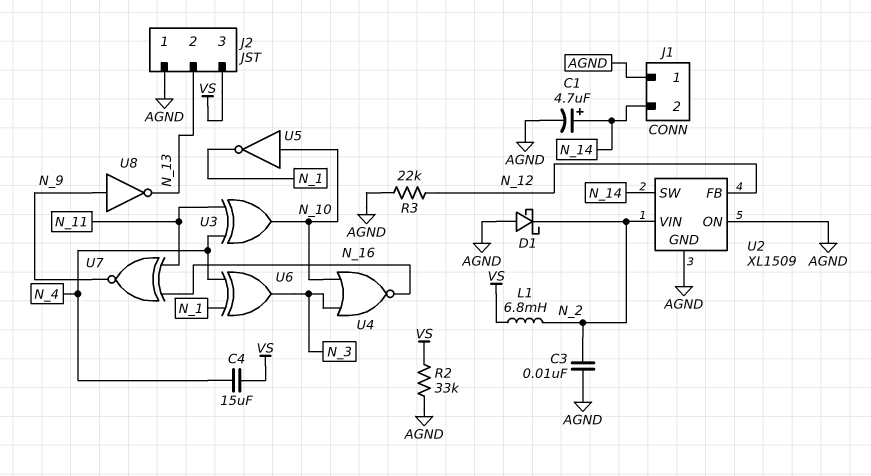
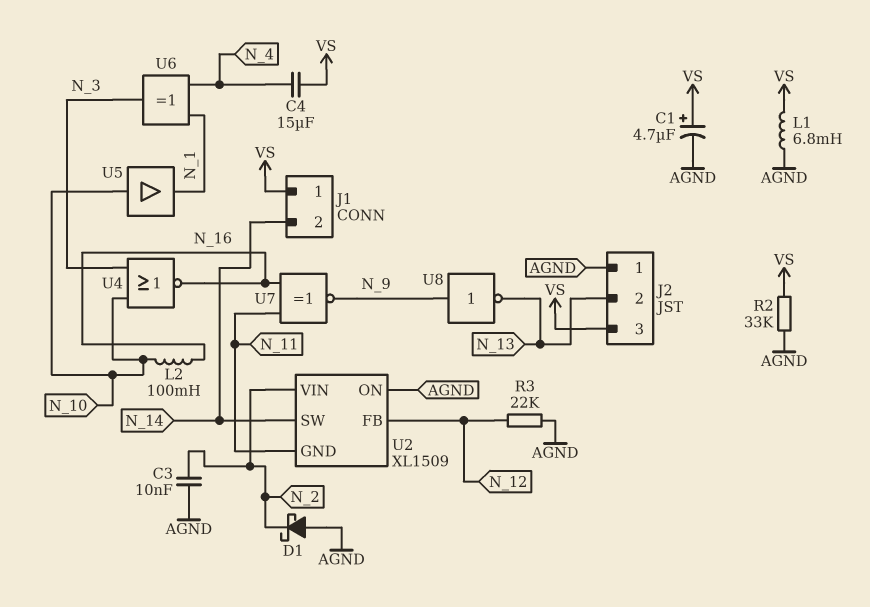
C1: 4.7uF (plus N_14, minus AGND) -> 4.7uF (plus VS, minus AGND)
J1 pin 1: AGND -> VS
L1: 6.8mH (N_2, VS) -> 6.8mH (AGND, VS)
L2: none -> 100mH (N_10, N_16)
U2 pin GND: AGND -> N_11
U3: XOR (in N_4, in N_11, out N_10) -> none
U5: NOT (in N_10, out N_1) -> buffer (in N_10, out N_1)

